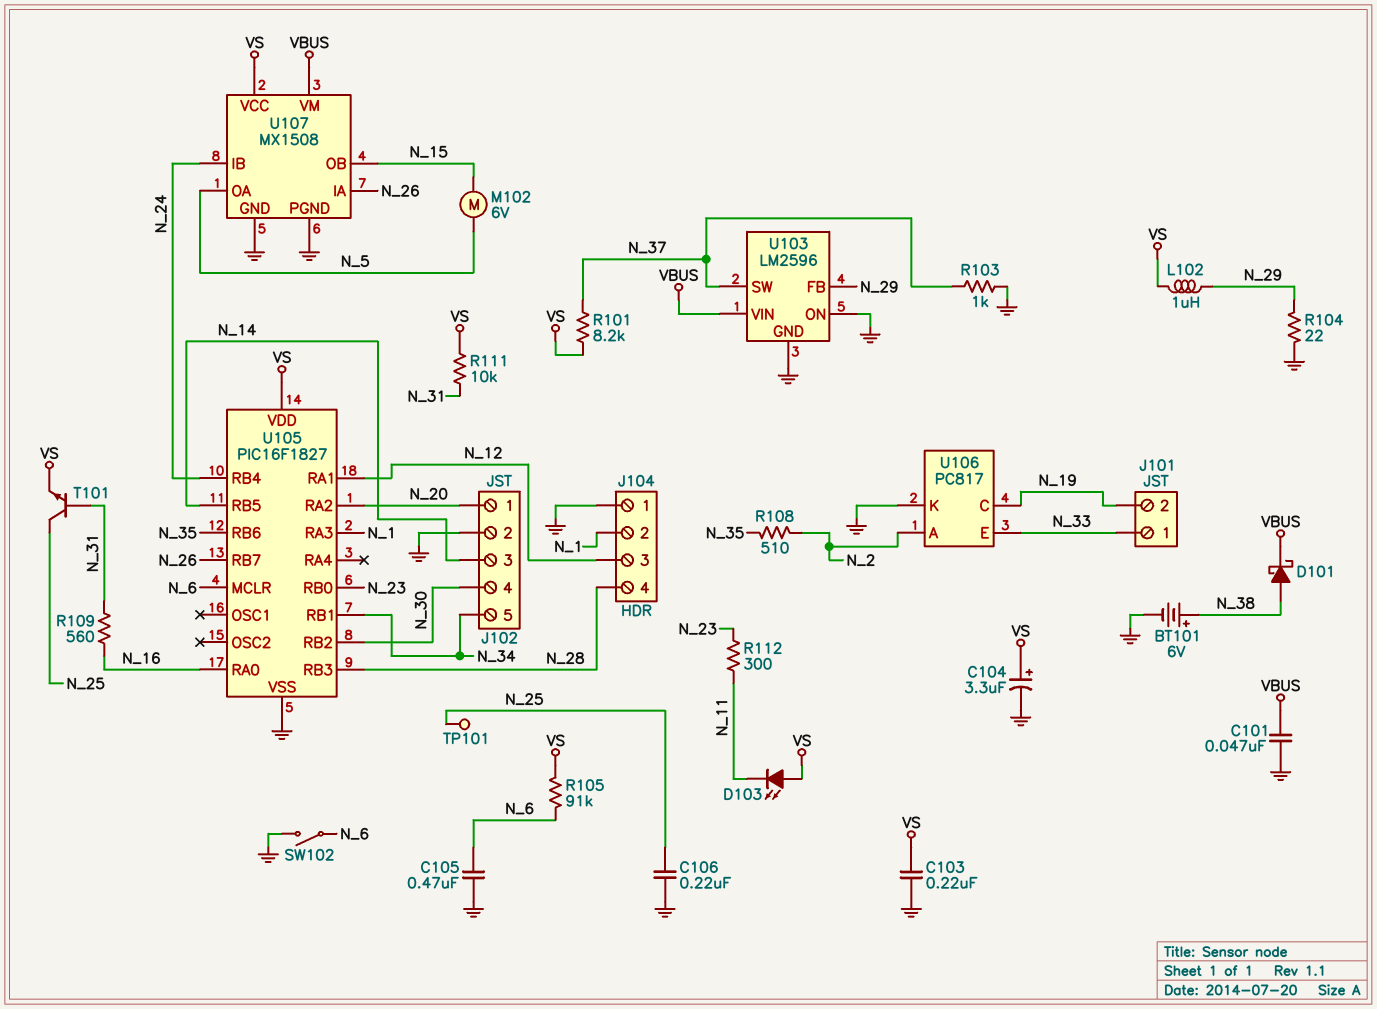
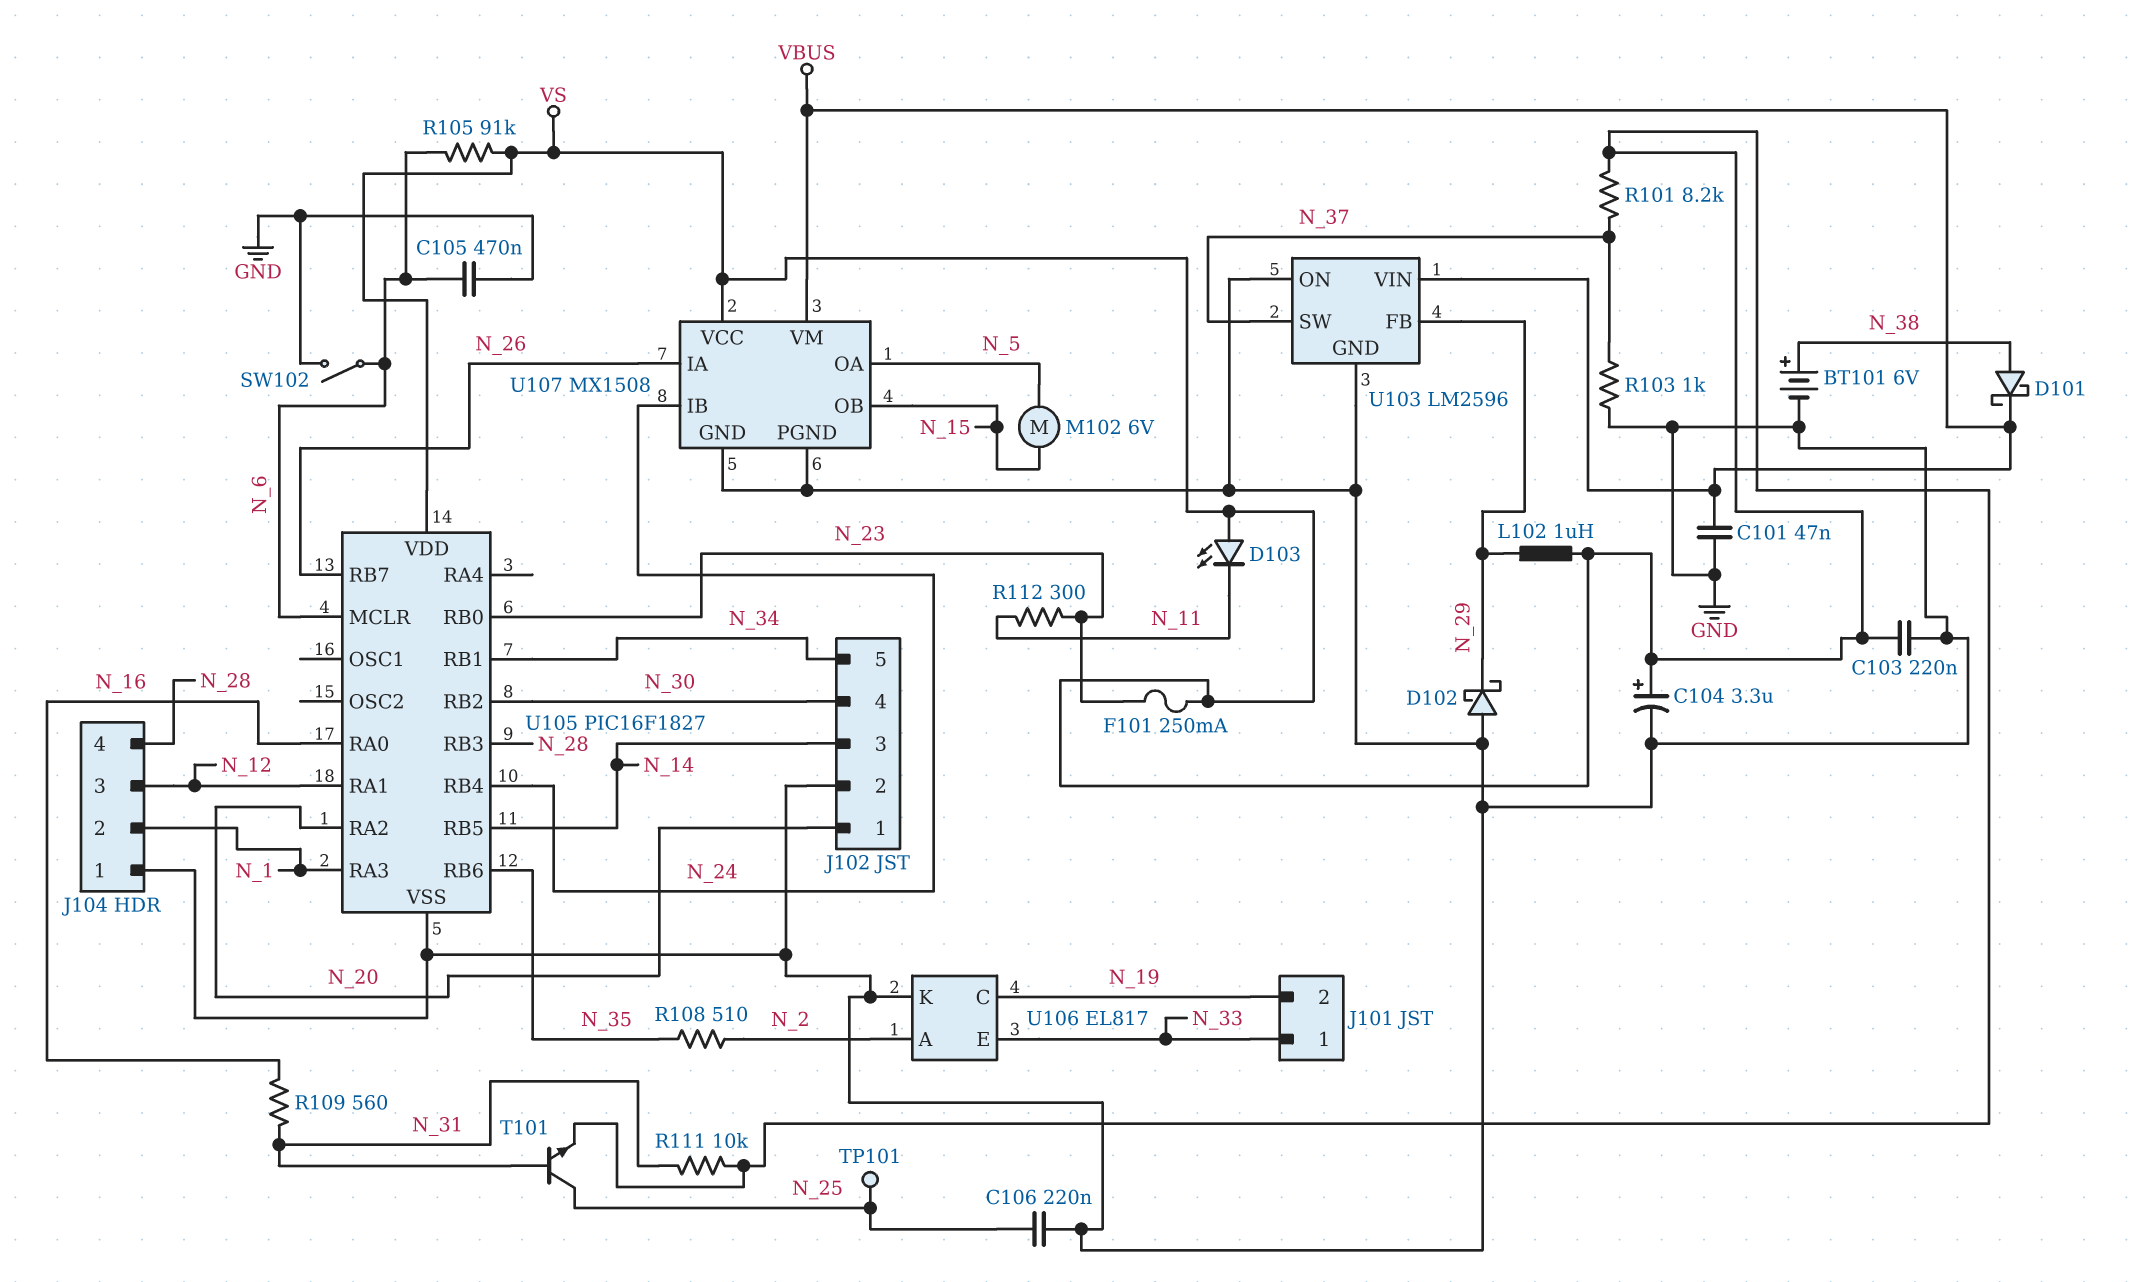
D102: none -> schottky (A GND, K N_29)
F101: none -> 250mA (N_23, VS)
R104: 22 (GND, N_29) -> none
U106: PC817 -> EL817

